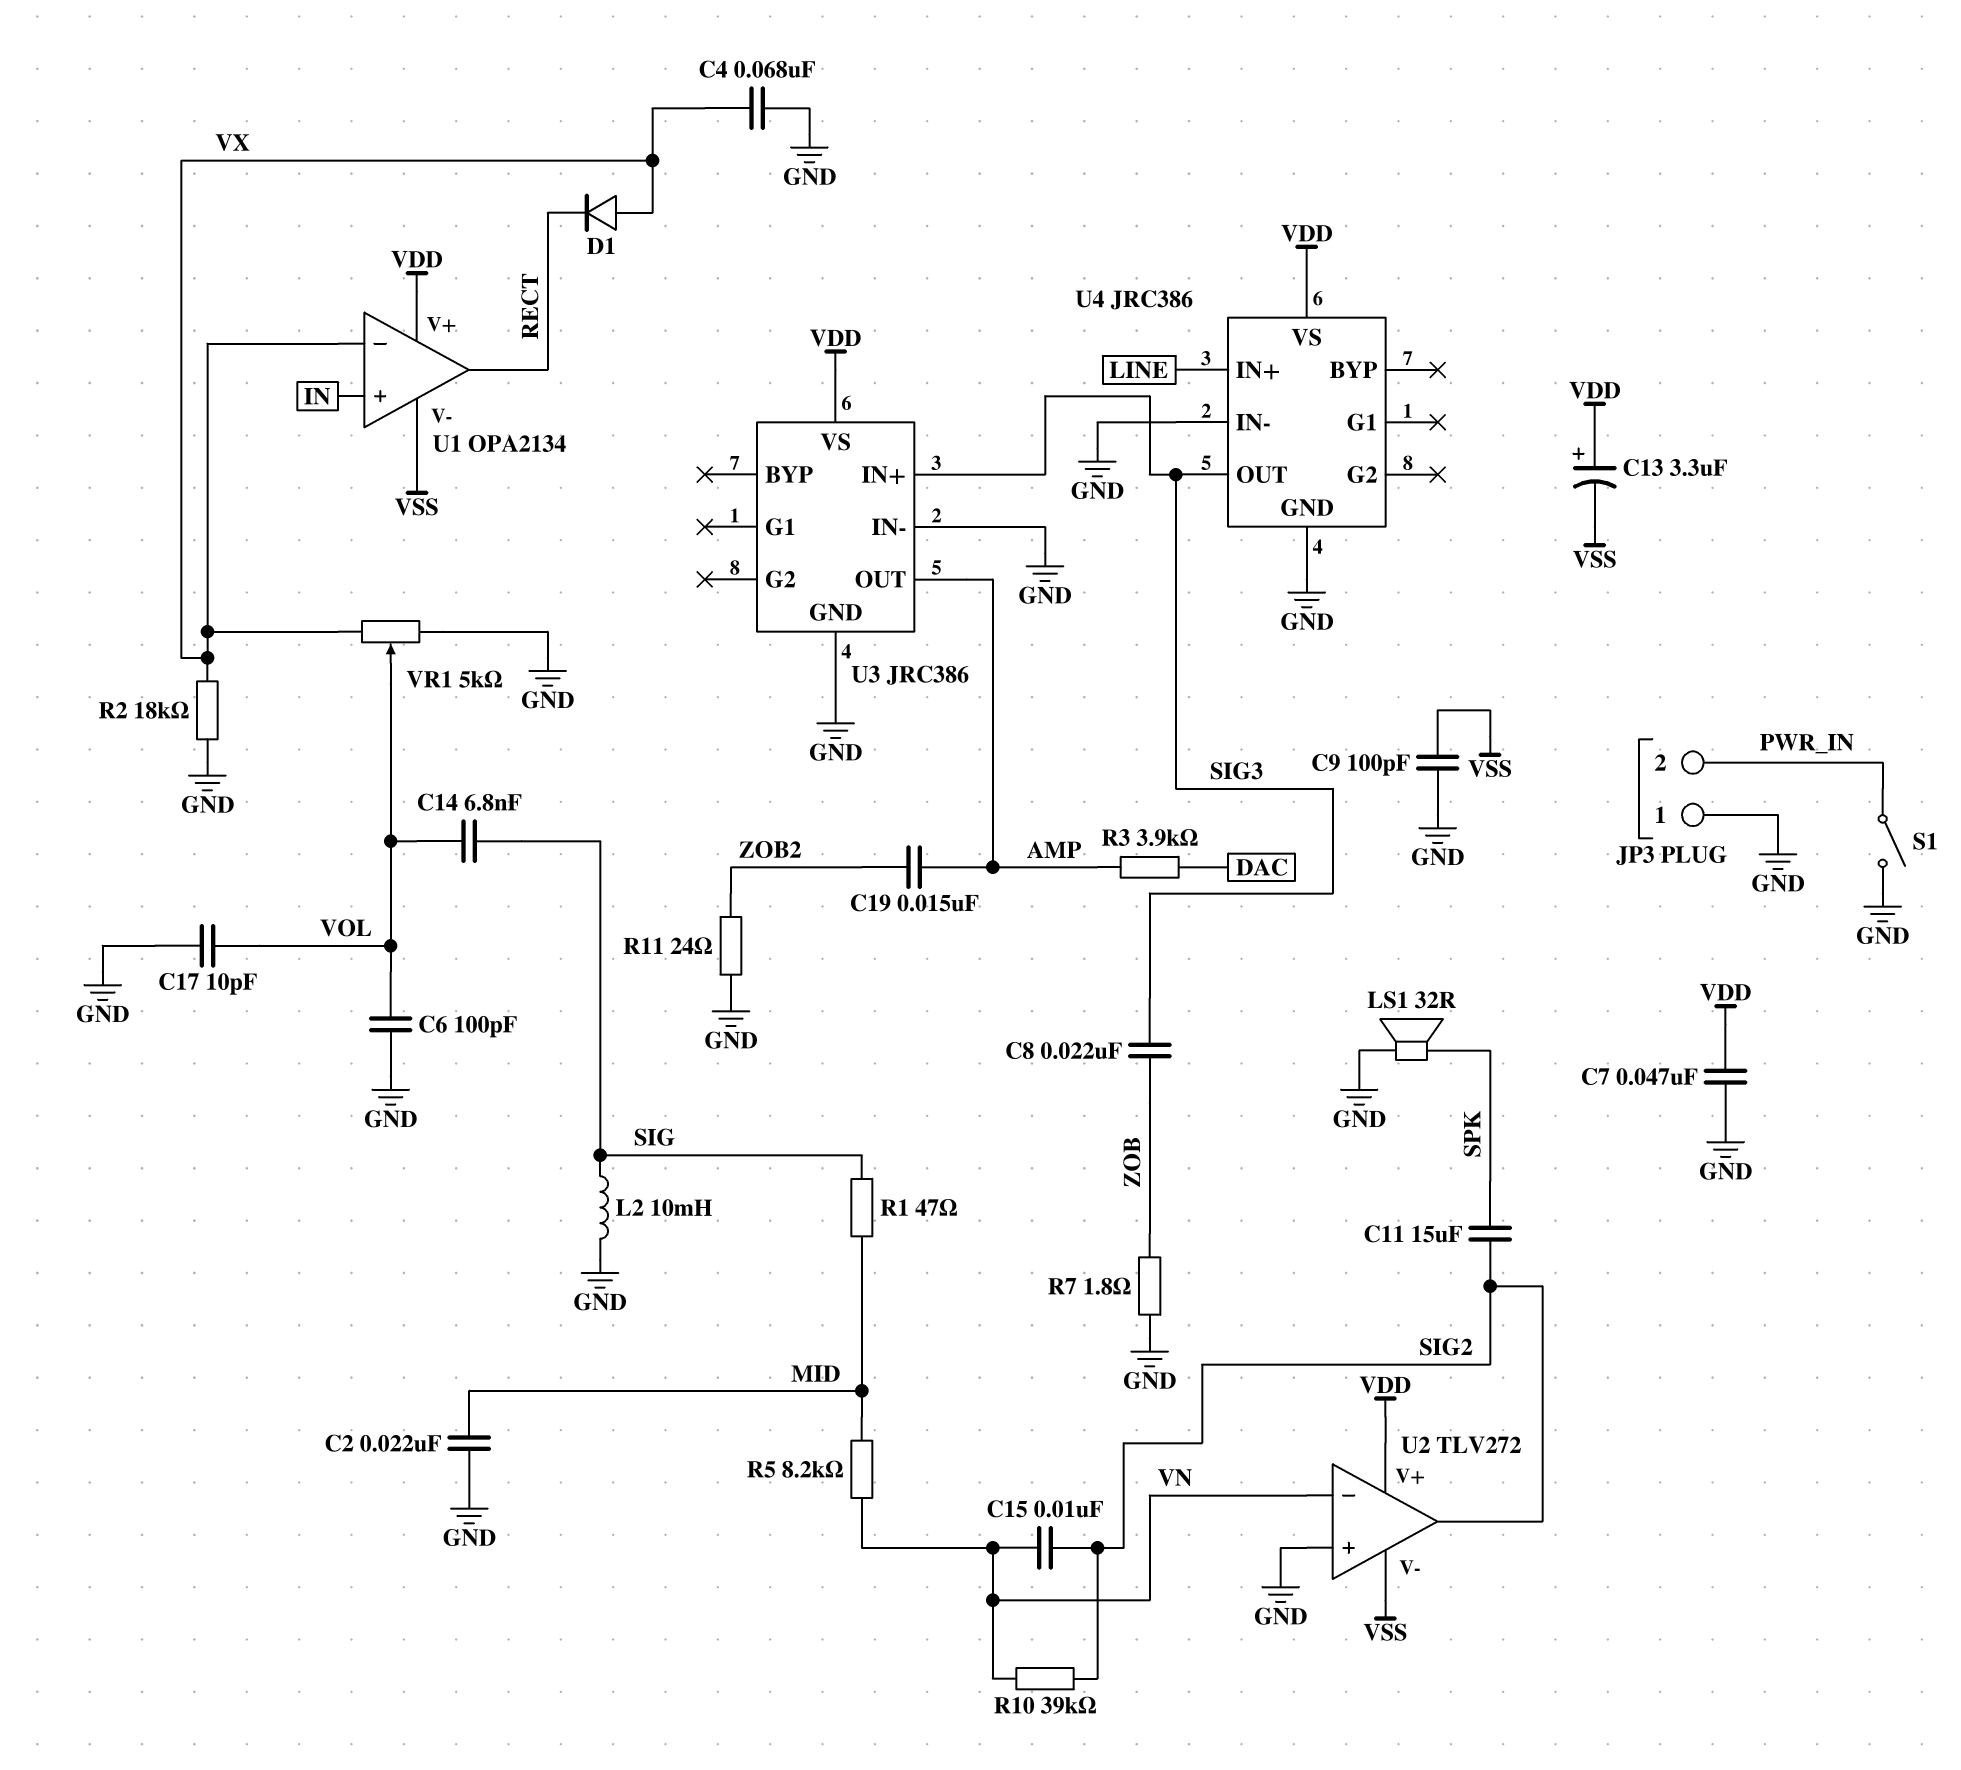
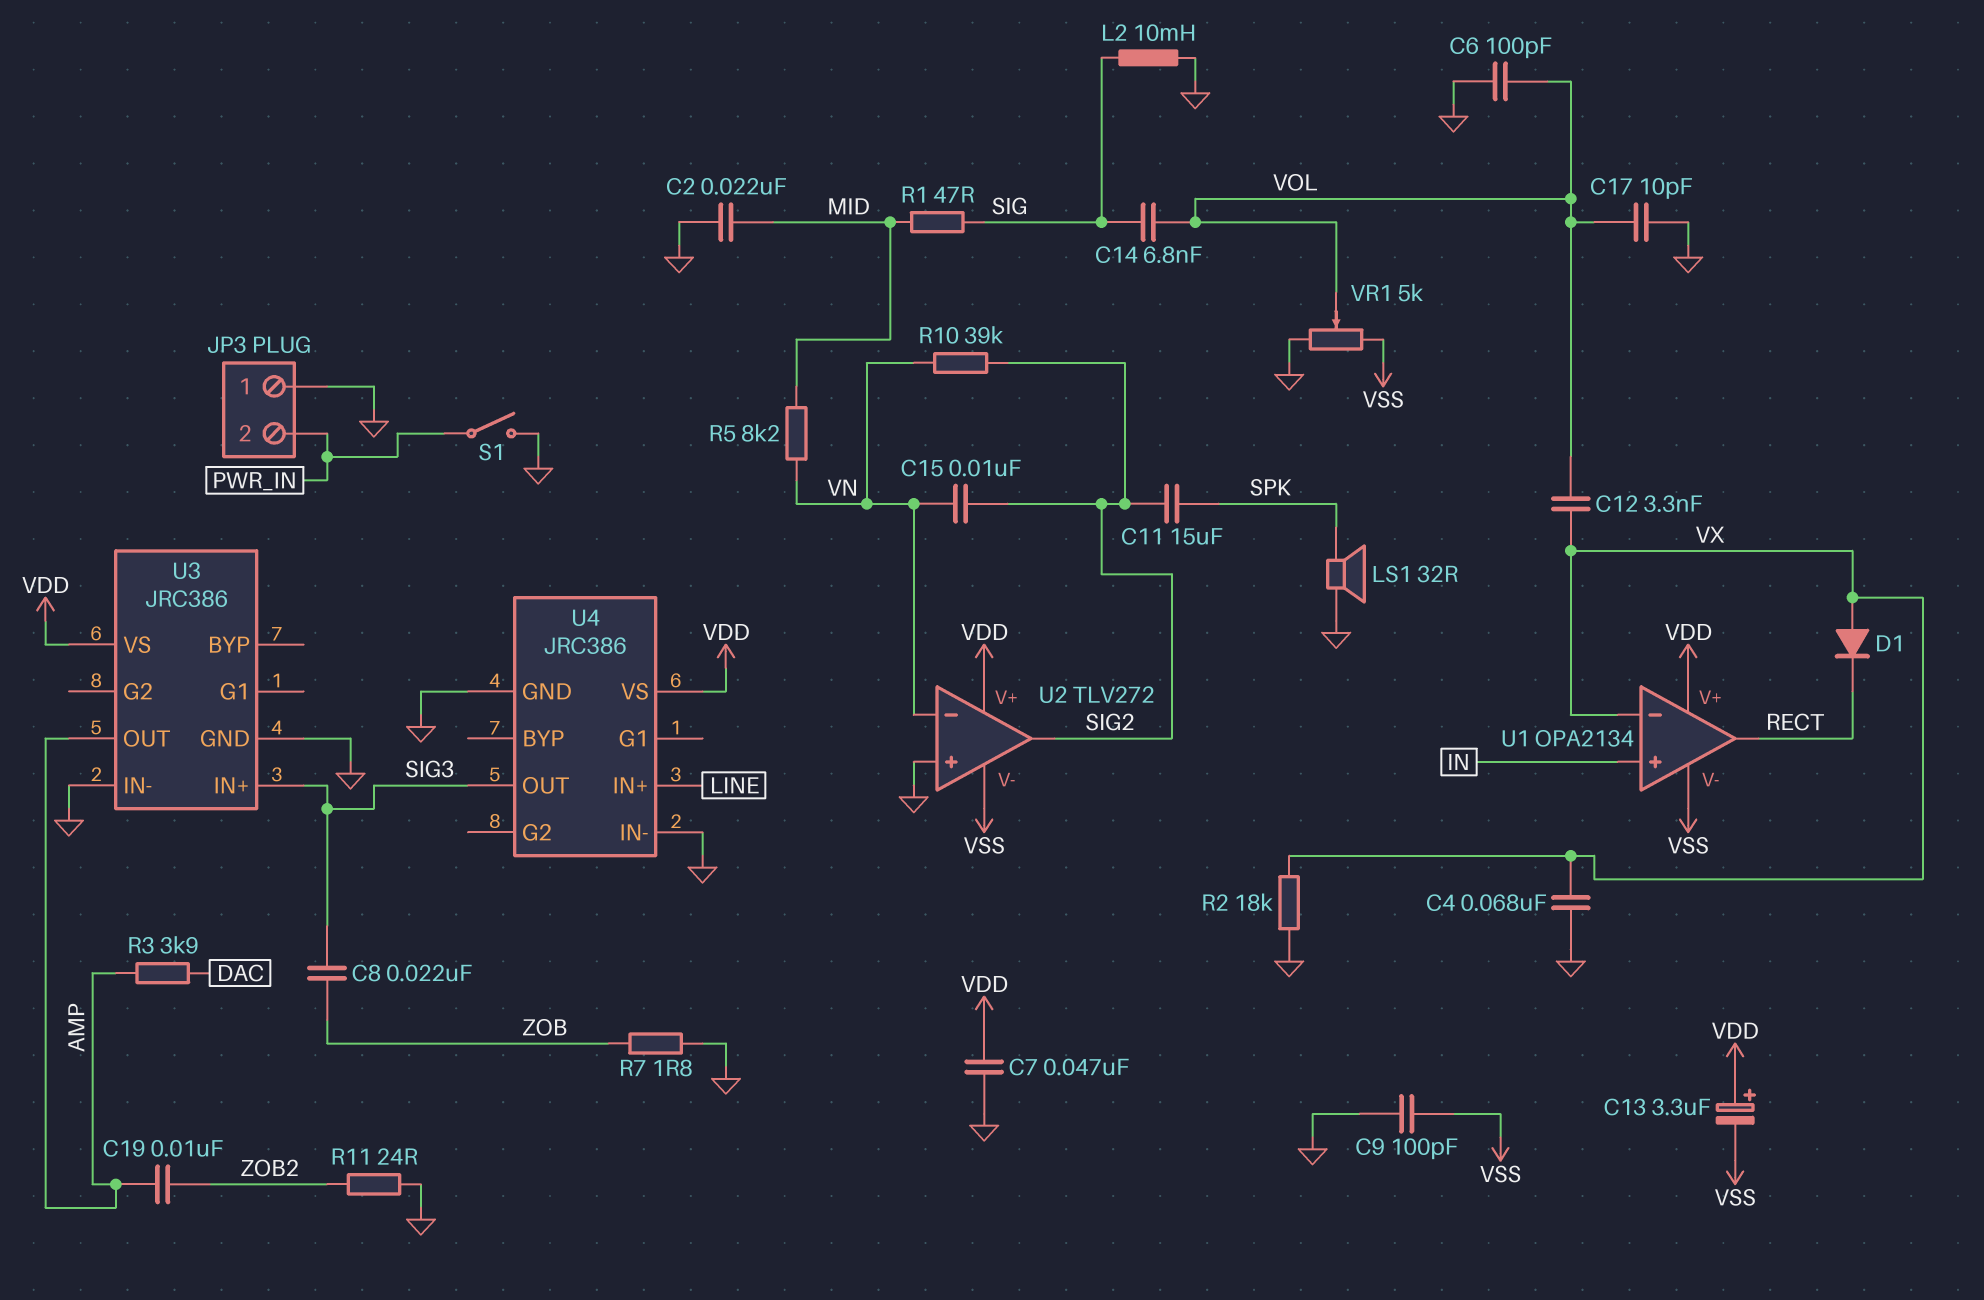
C12: none -> 3.3nF (VOL, VX)
C19: 15nF (AMP, ZOB2) -> 10nF (AMP, ZOB2)
VR1: 5k (GND, VX, wiper VOL) -> 5k (GND, VSS, wiper VOL)

